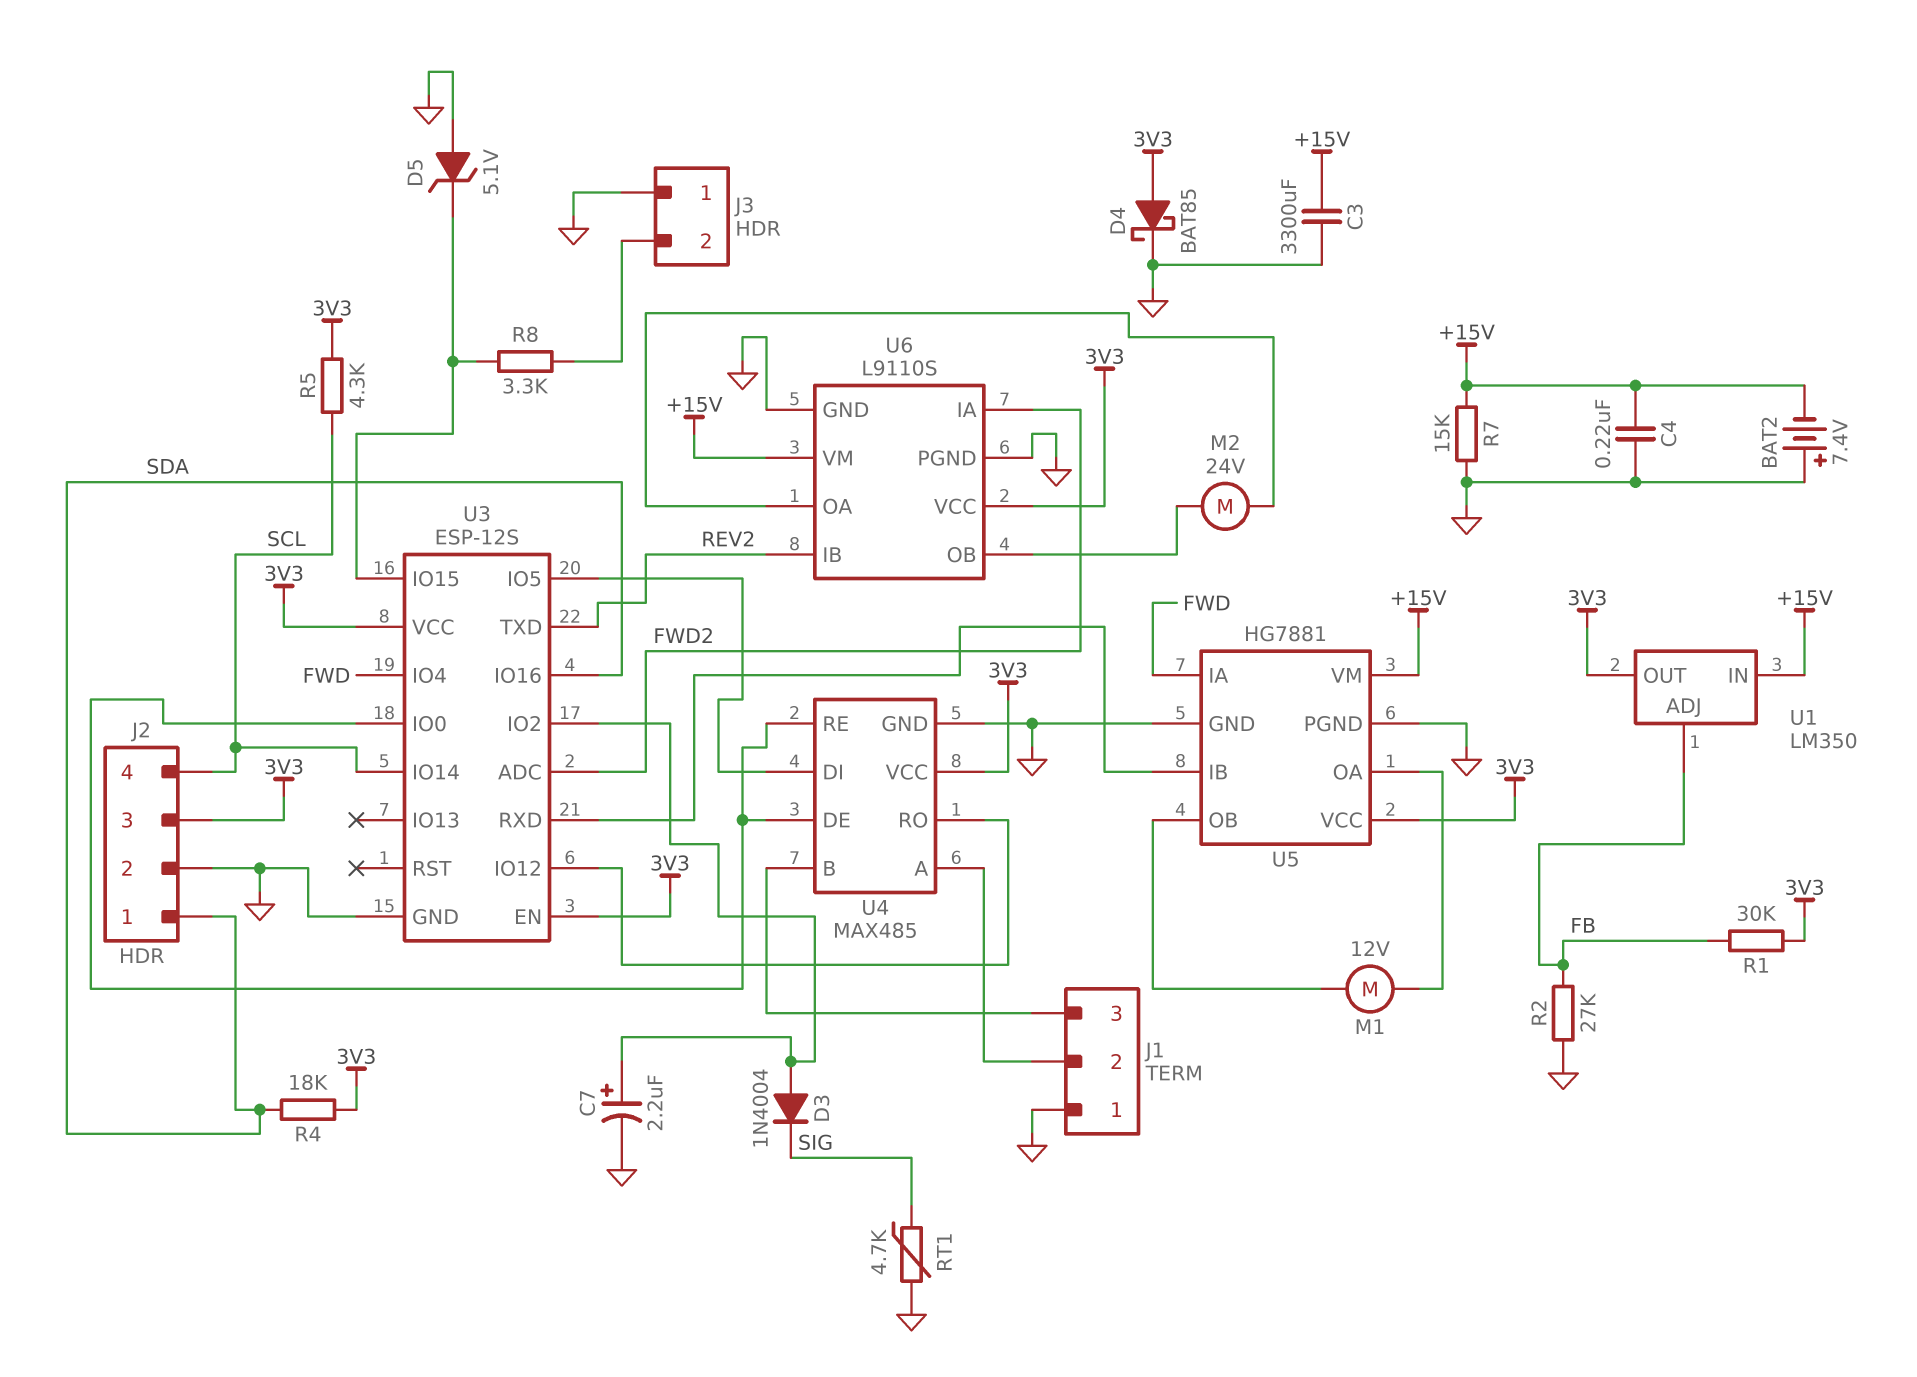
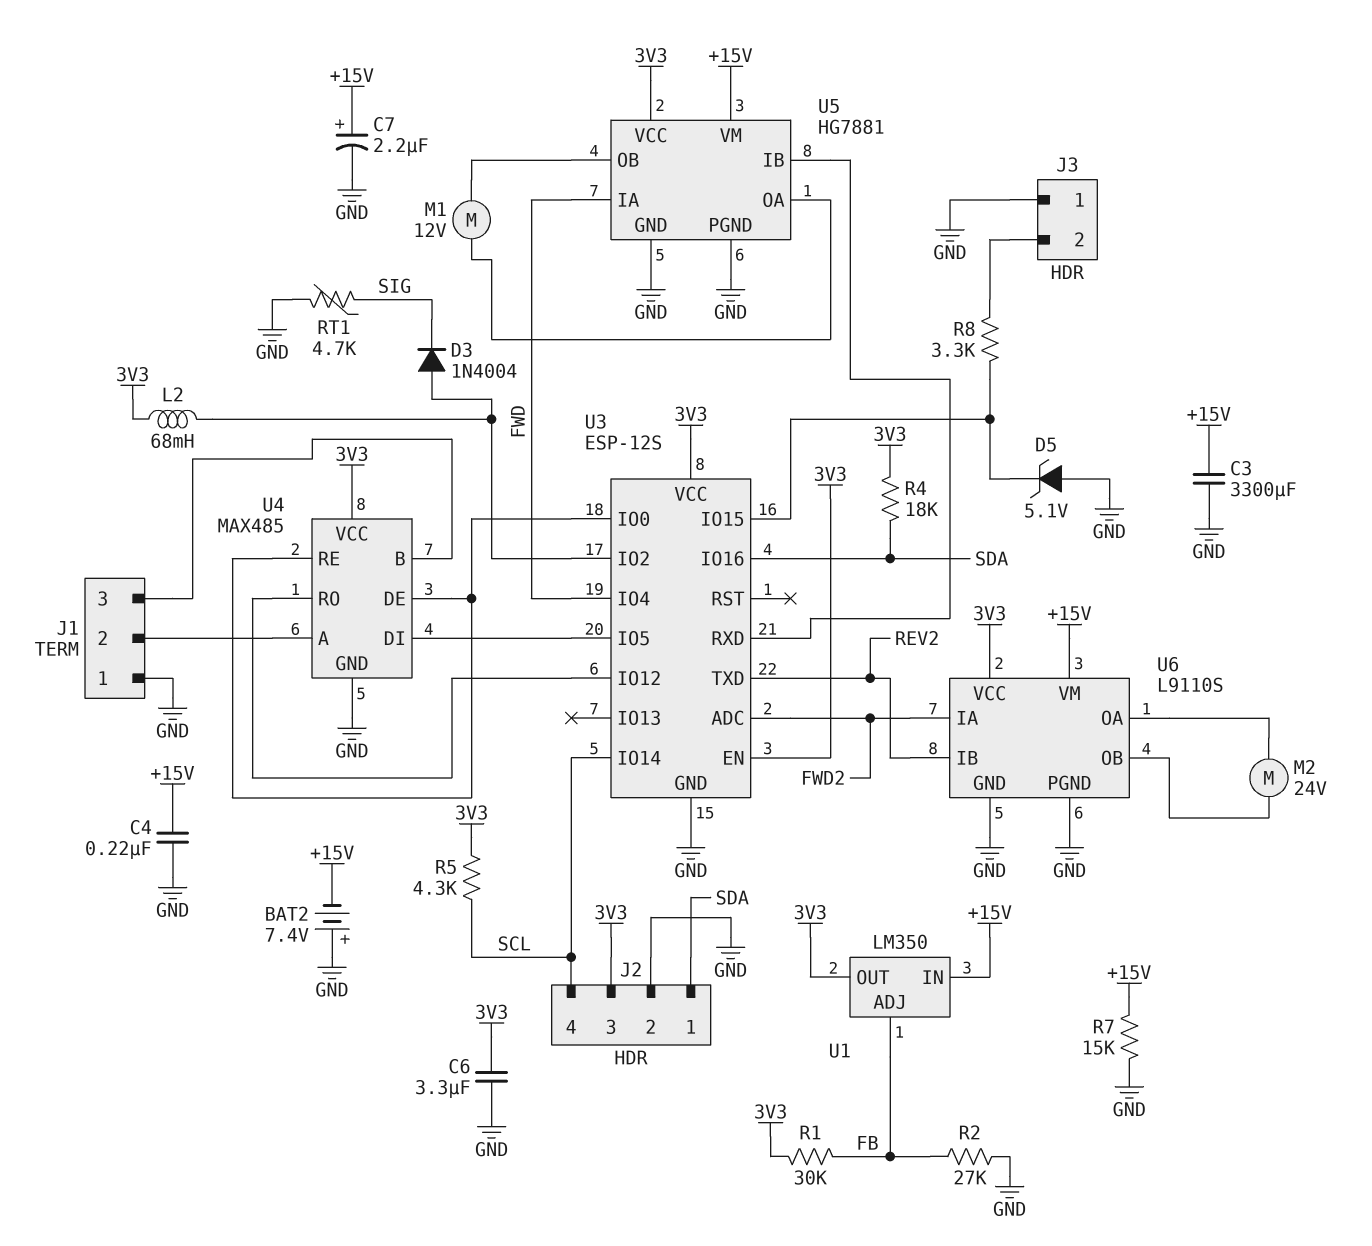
C6: none -> 3.3uF (3V3, GND)
C7: 2.2uF (plus U3/IO2, minus GND) -> 2.2uF (plus +15V, minus GND)
D4: schottky BAT85 (A 3V3, K GND) -> none
L2: none -> 68mH (3V3, U3/IO2)

